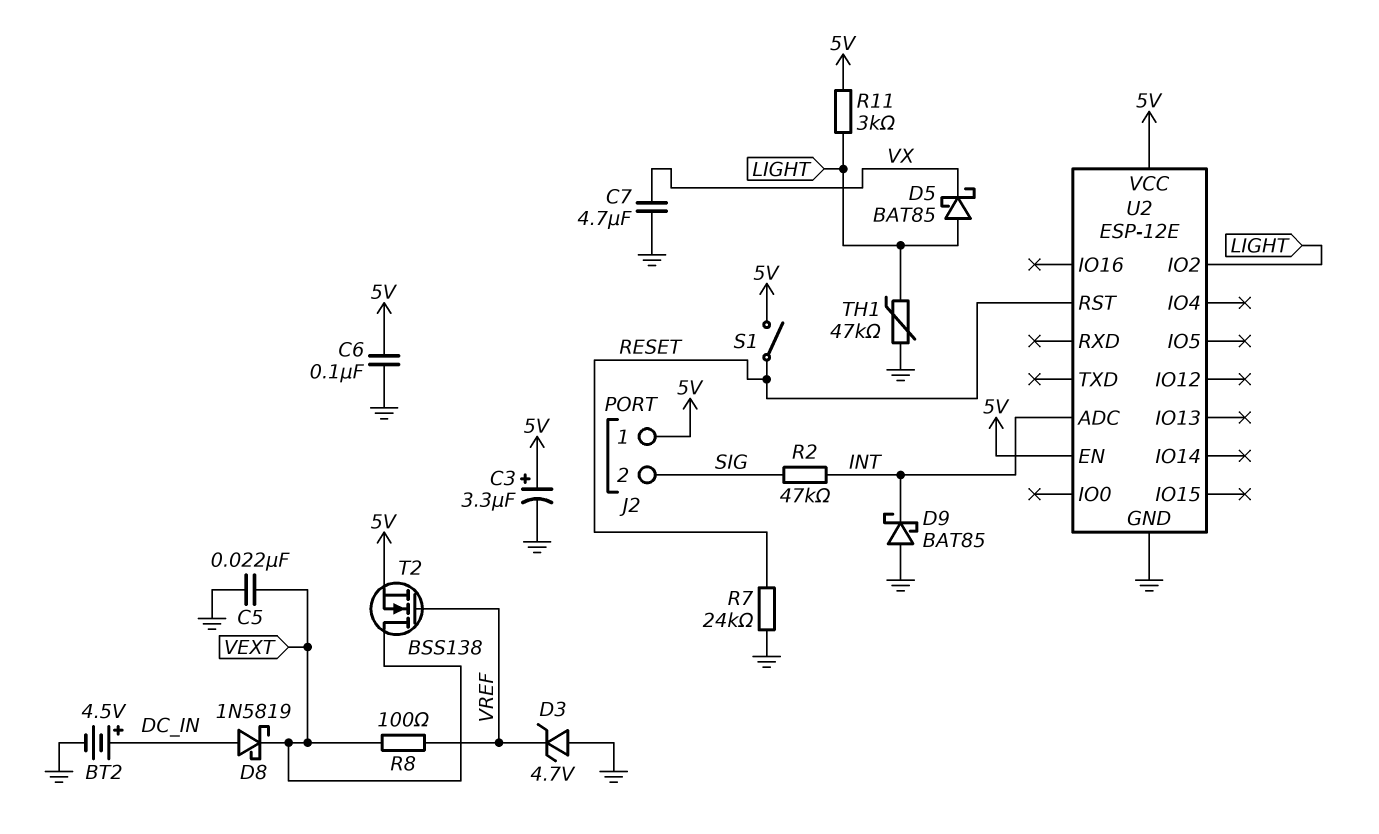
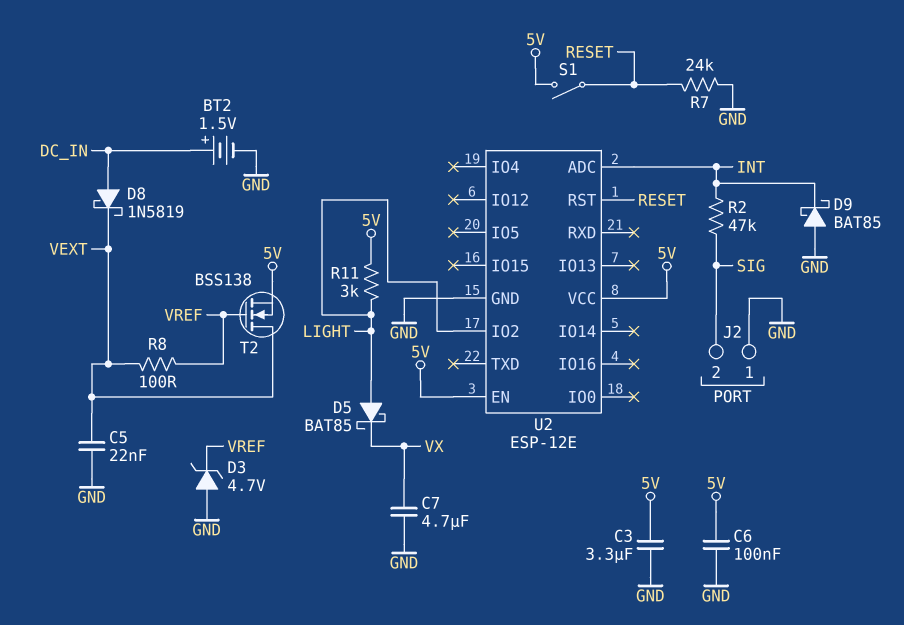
BT2: 4.5V (plus DC_IN, minus GND) -> 1.5V (plus DC_IN, minus GND)
C3: 3.3uF (plus 5V, minus GND) -> 3.3uF (5V, GND)
J2 pin 1: 5V -> GND
TH1: 47k (GND, LIGHT) -> none

